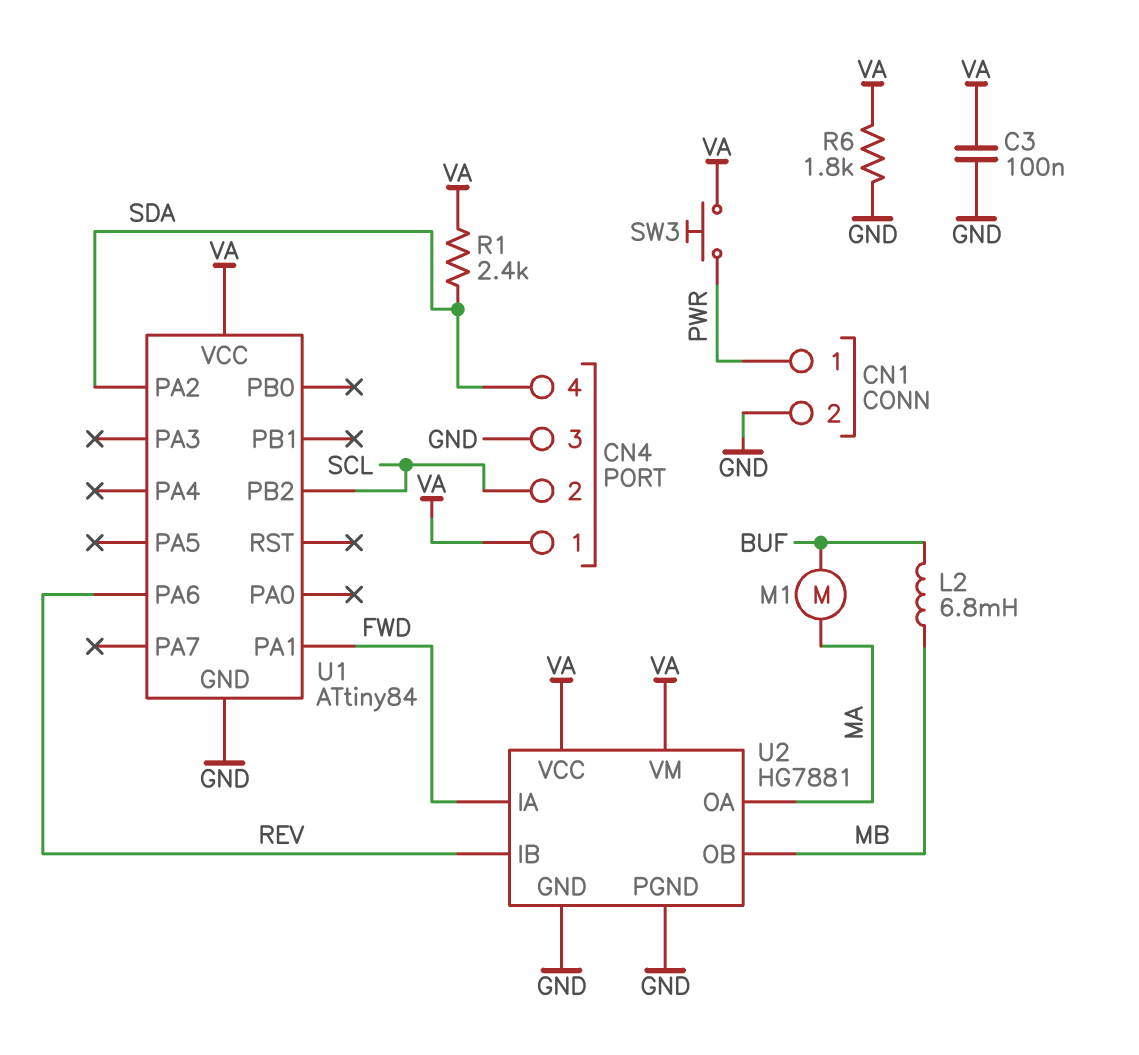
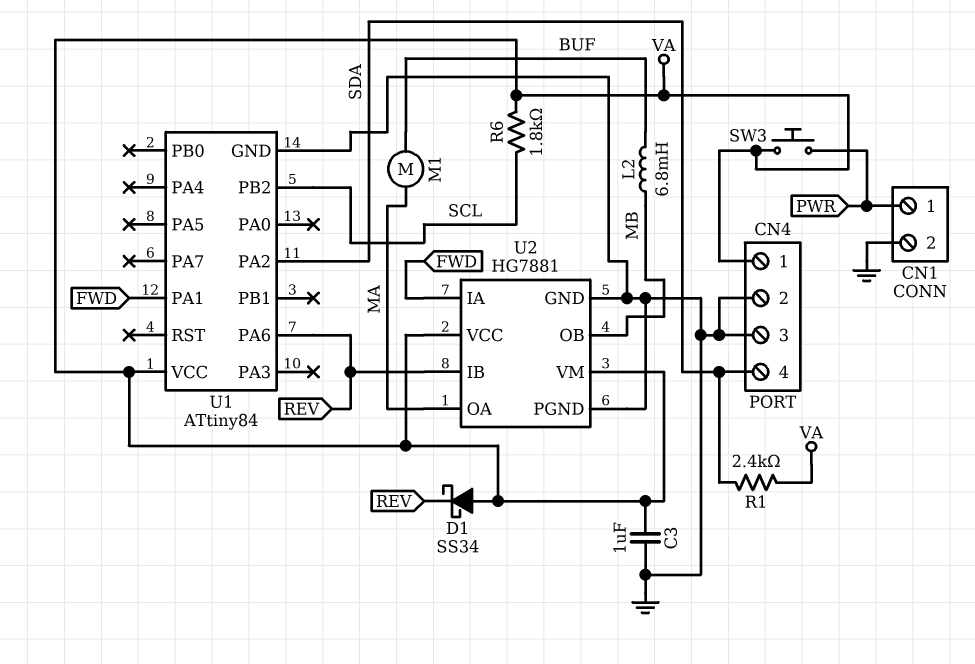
C3: 100nF (GND, VA) -> 1uF (GND, VA)
CN4 pin 2: SCL -> GND
D1: none -> schottky SS34 (A VA, K REV)
R6: 1.8k (GND, VA) -> 1.8k (SCL, VA)

